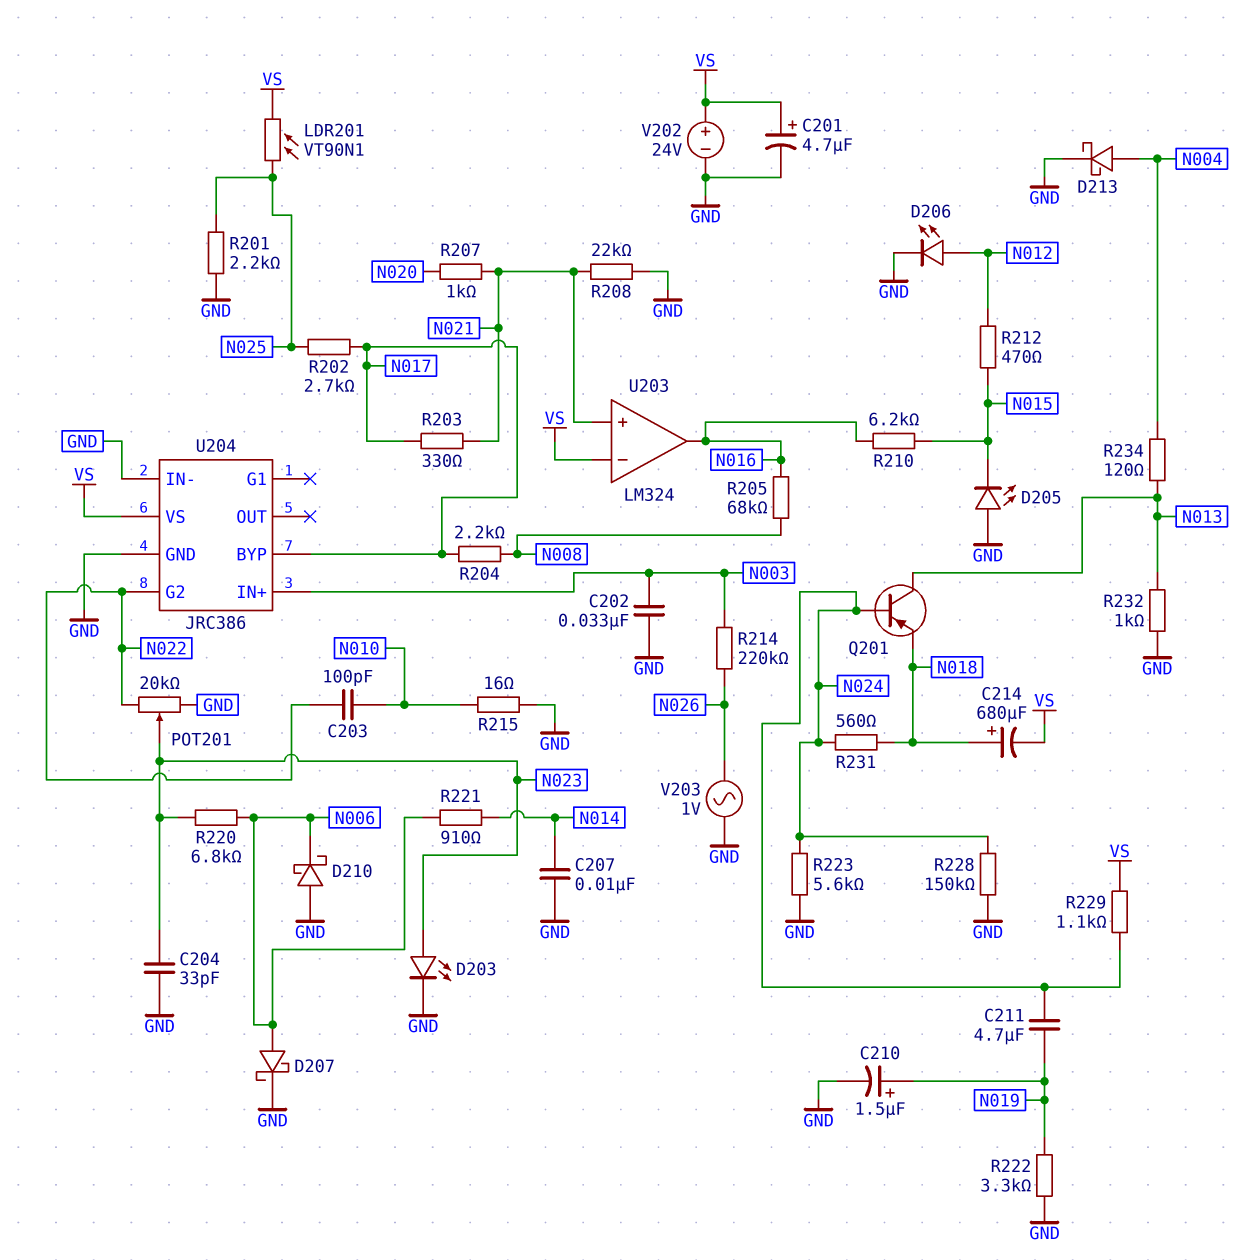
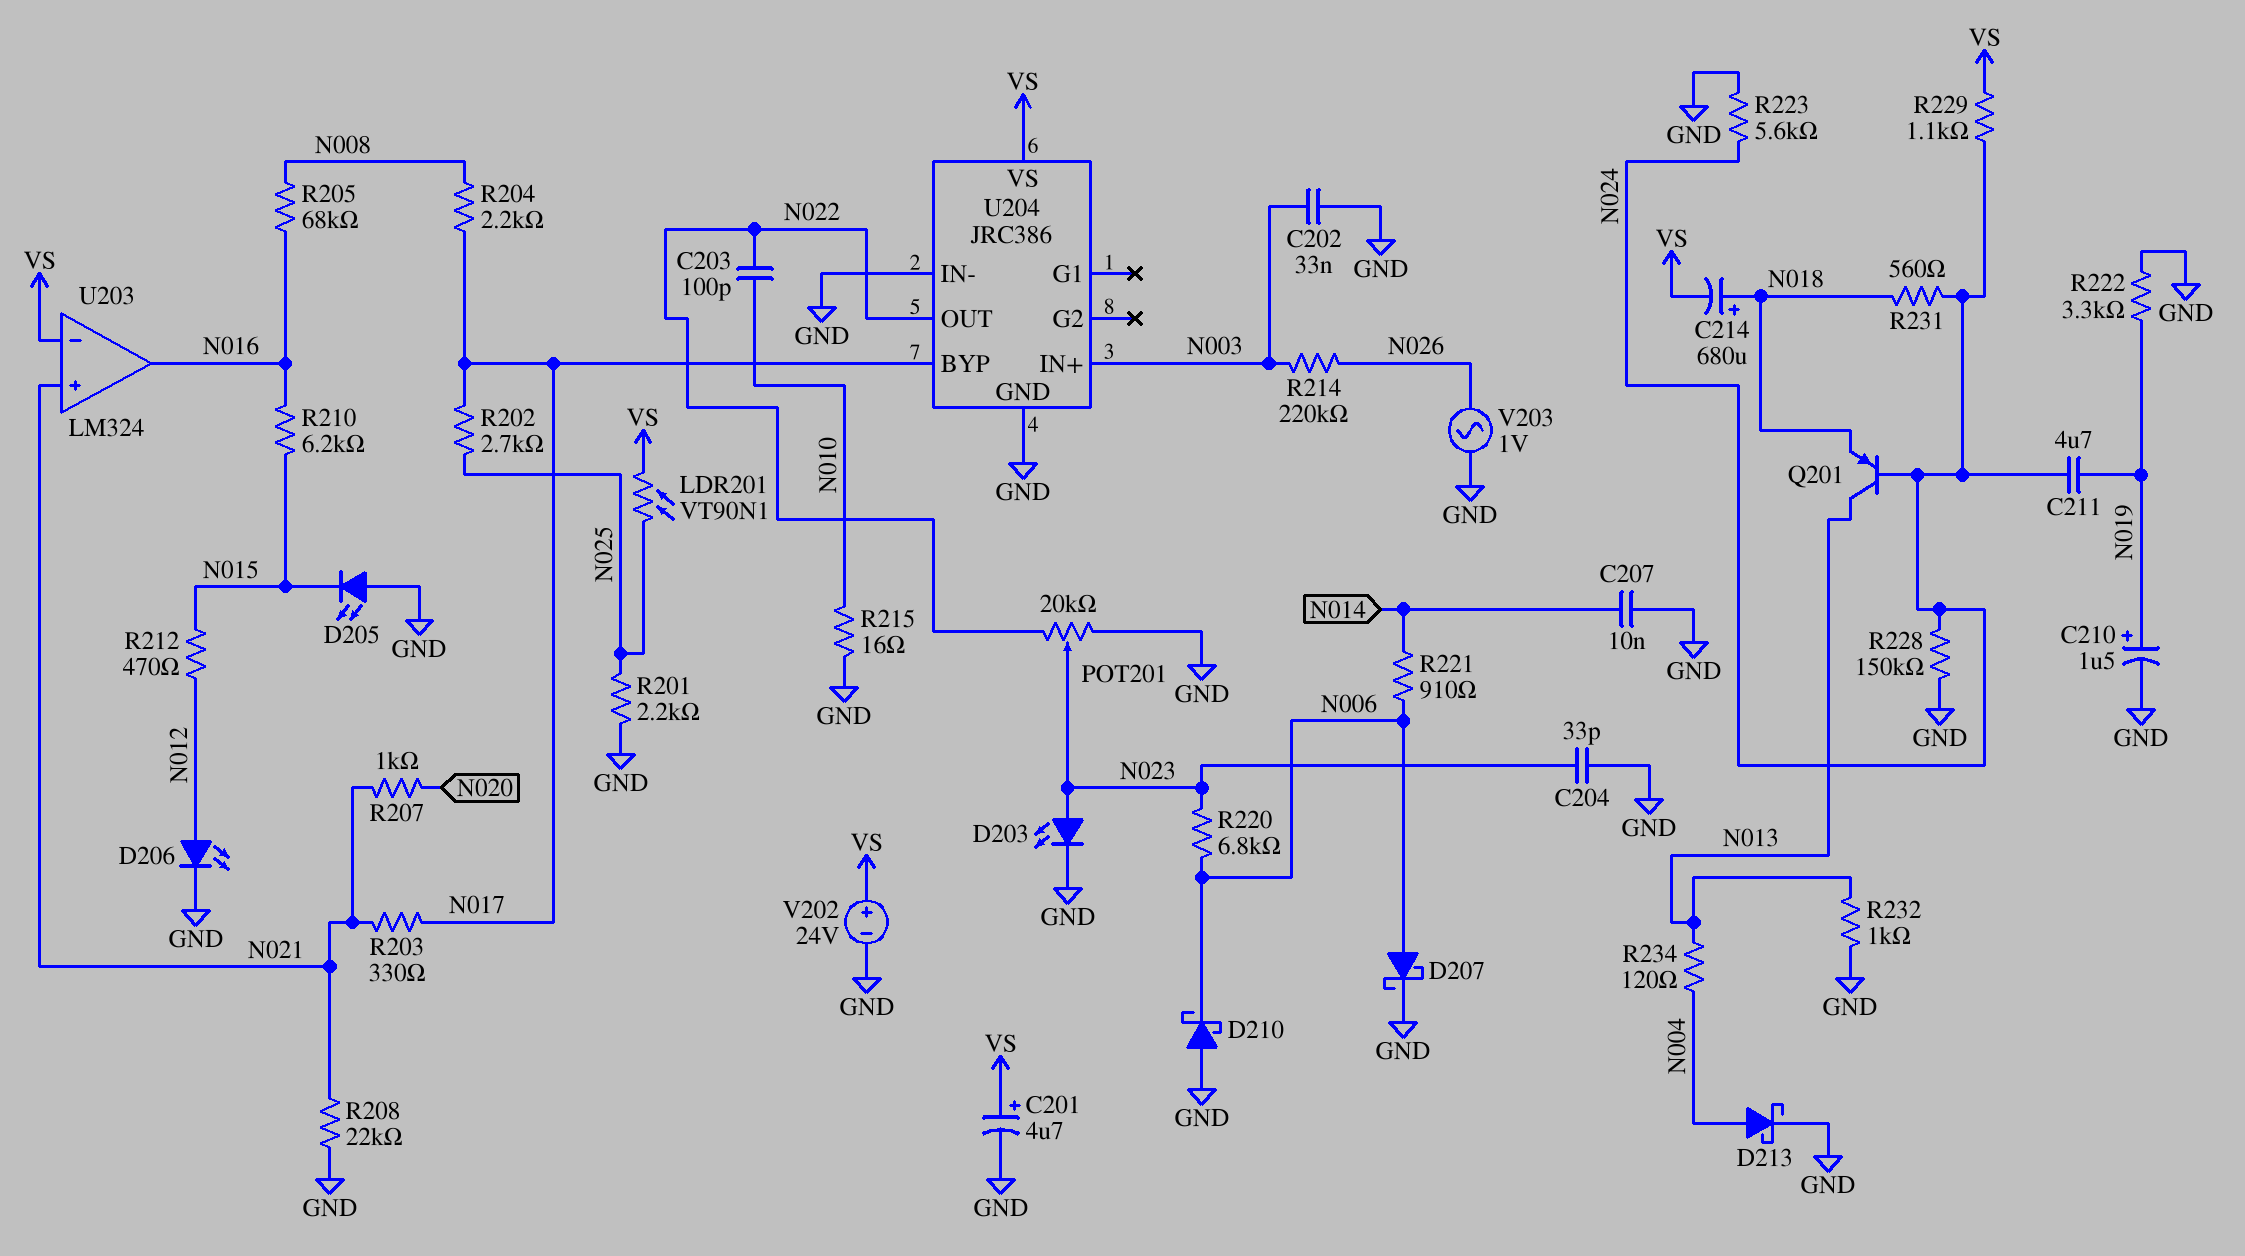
U204 pin G2: N022 -> none
U204 pin OUT: none -> N022

